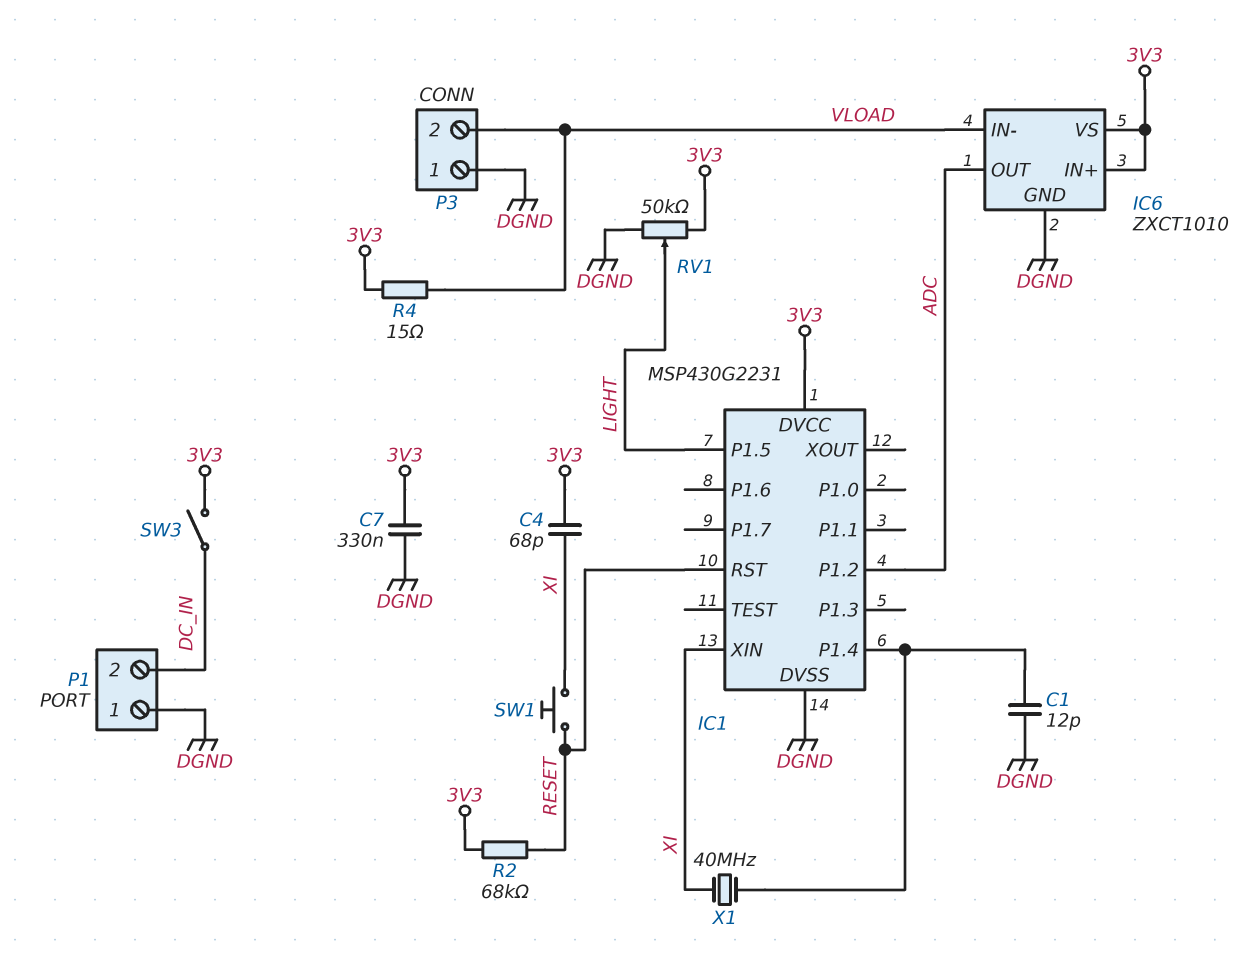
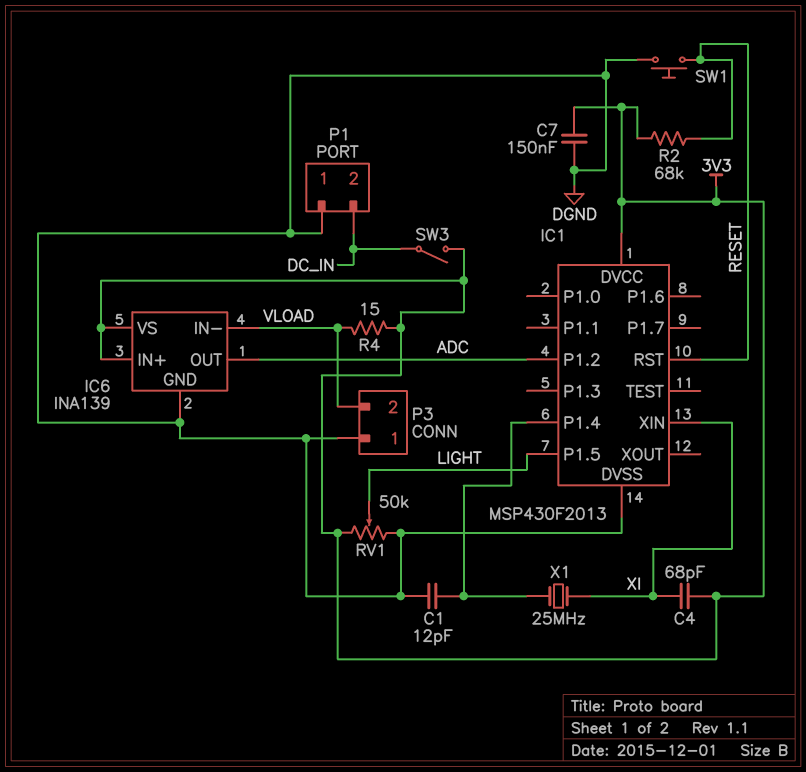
C7: 330nF (3V3, DGND) -> 150nF (3V3, DGND)
IC1: MSP430G2231 -> MSP430F2013
IC6: ZXCT1010 -> INA139
SW1: button (RESET, XI) -> button (DGND, RESET)
X1: 40MHz (IC1/P1.4, XI) -> 25MHz (IC1/P1.4, XI)

